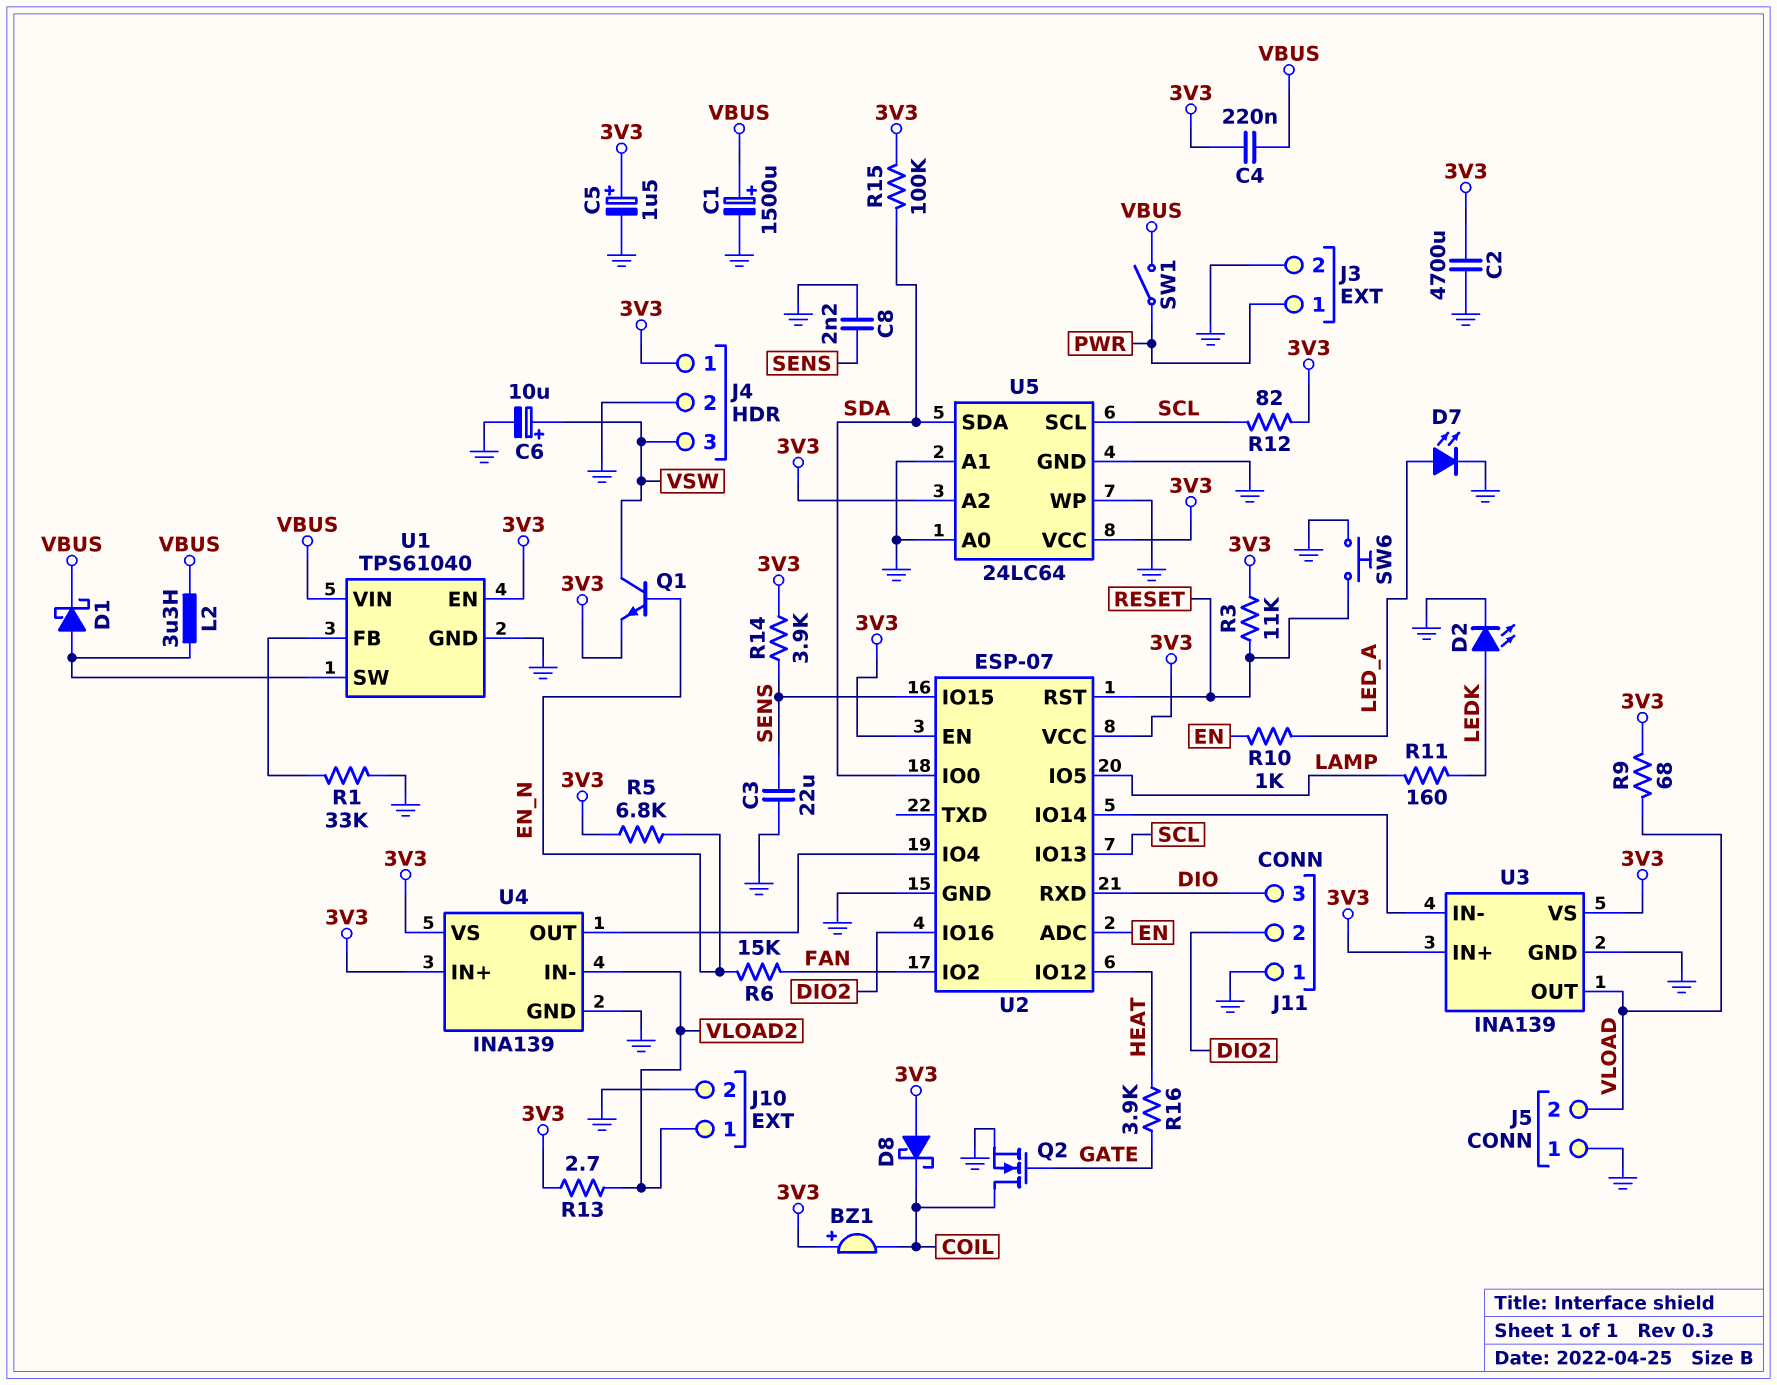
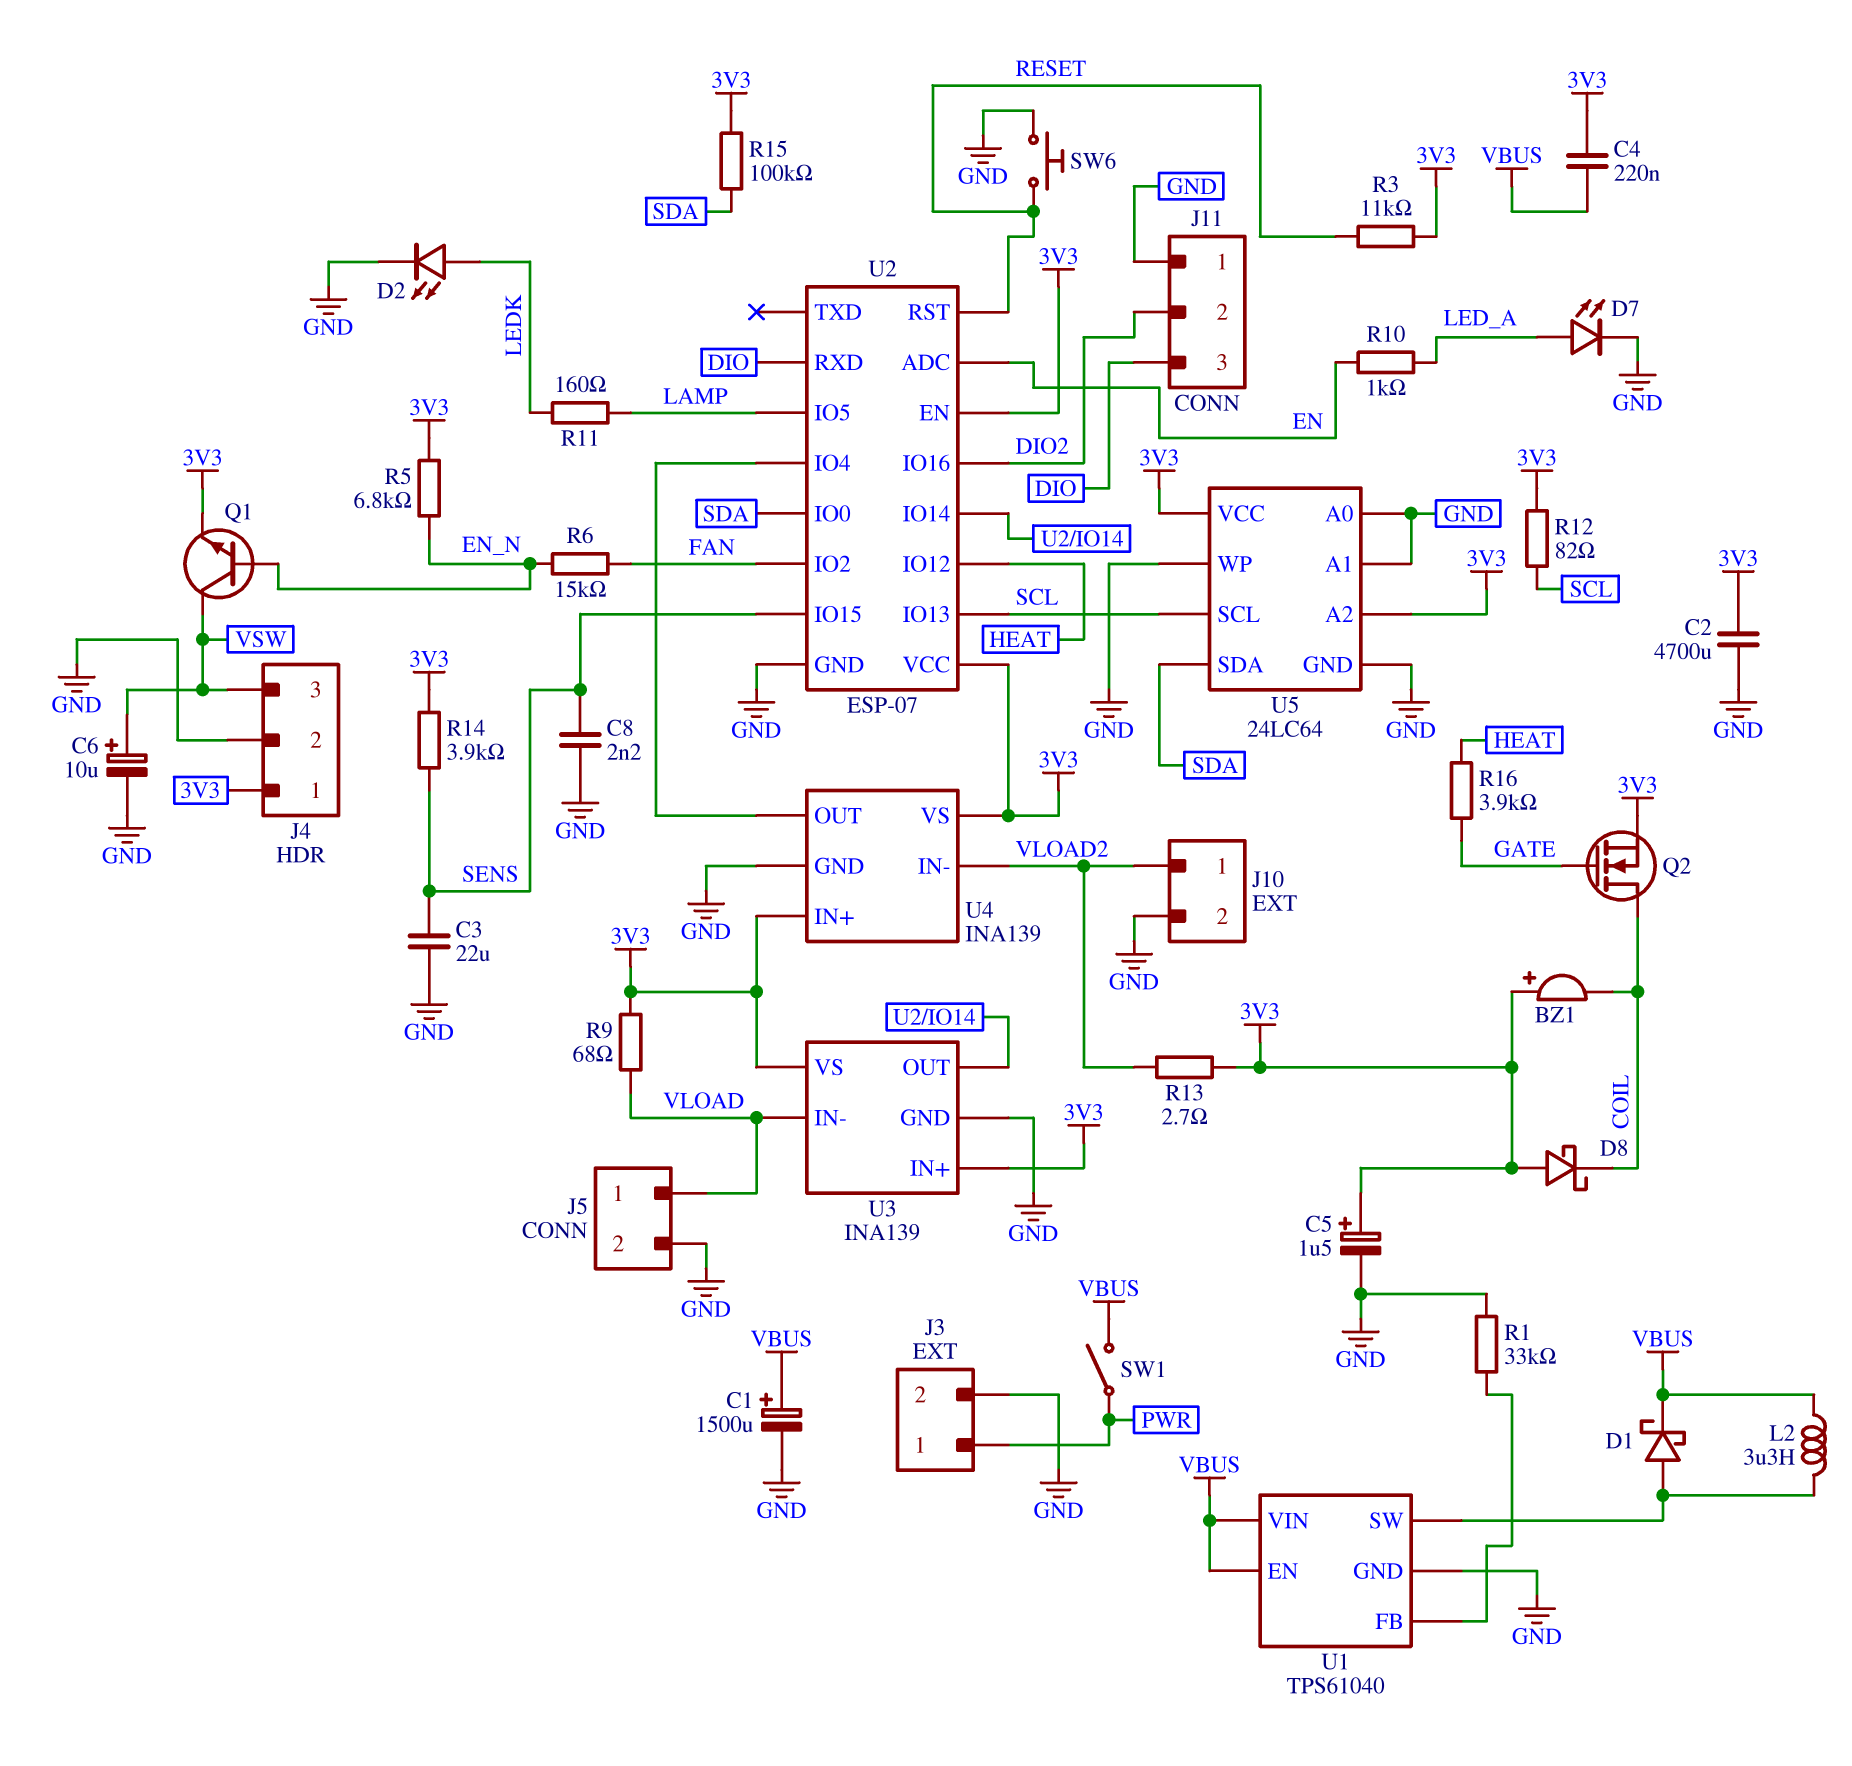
J5 pin 1: GND -> VLOAD
J5 pin 2: VLOAD -> GND
Q2: NMOS (G GATE, D COIL, S GND) -> NMOS (G GATE, D COIL, S 3V3)
U1 pin EN: 3V3 -> VBUS
U3 pin IN-: U2/IO14 -> VLOAD
U3 pin OUT: VLOAD -> U2/IO14

